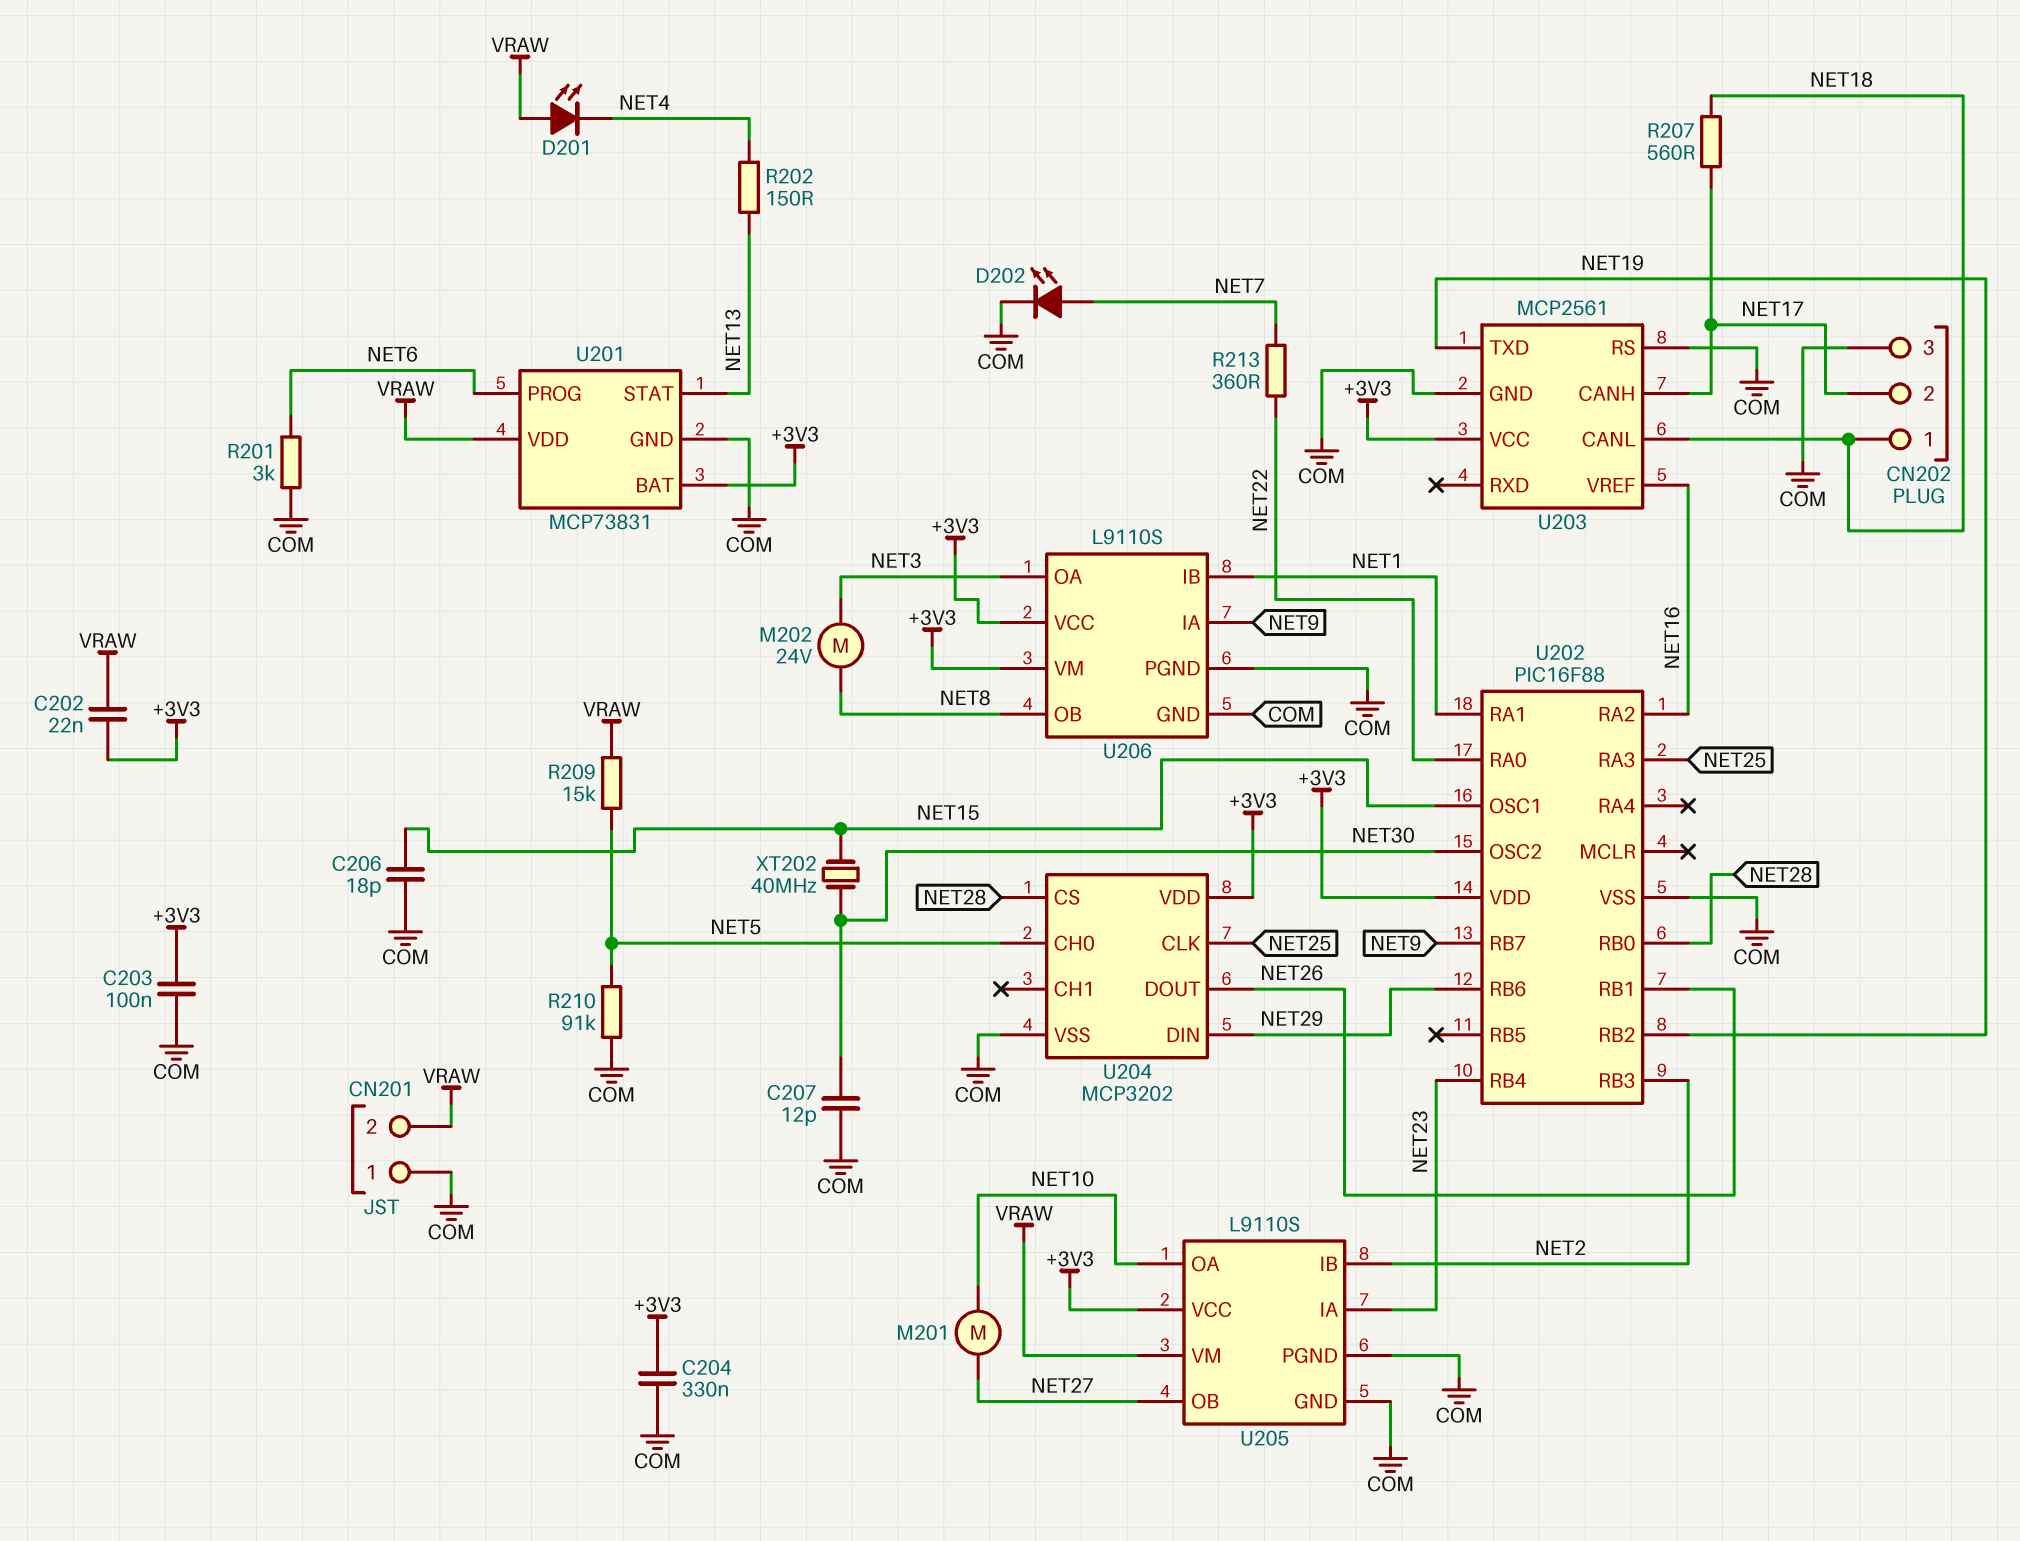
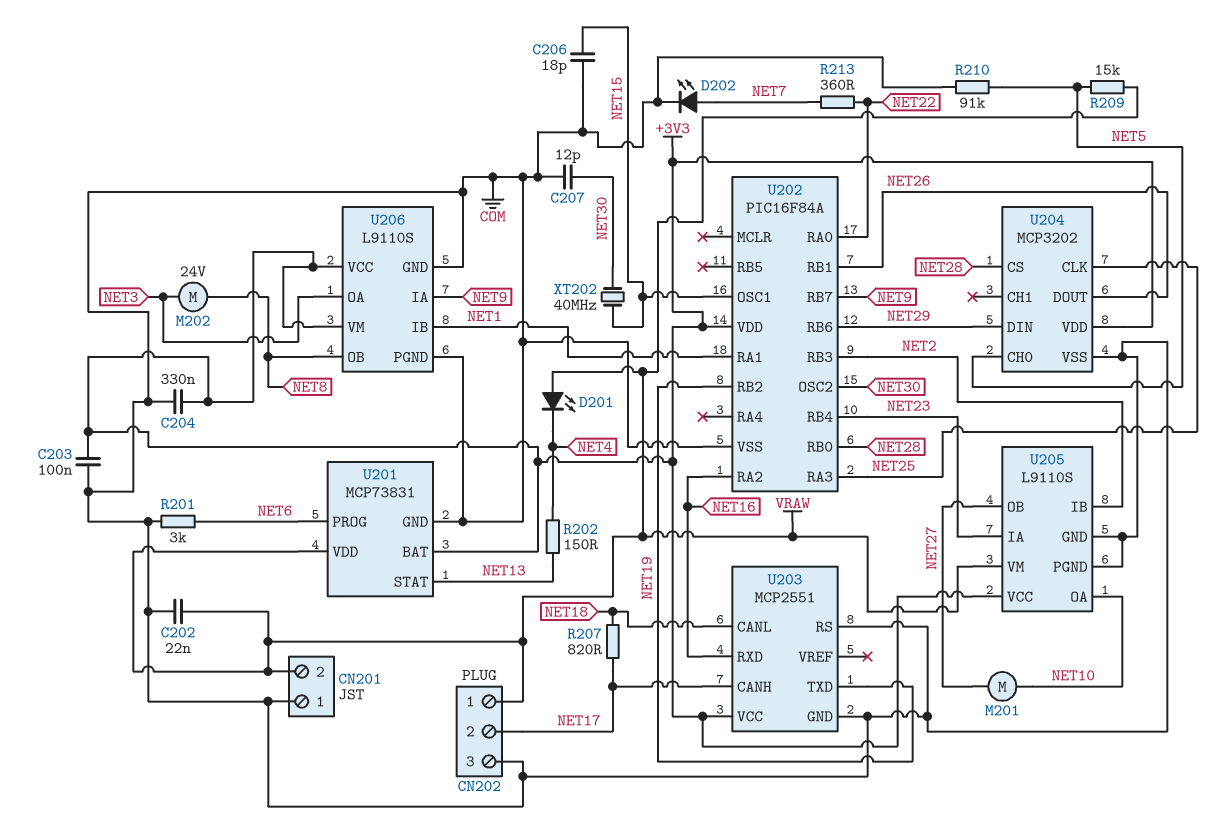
C202: 22nF (+3V3, VRAW) -> 22nF (COM, VRAW)
CN202 pin 1: NET18 -> VRAW
R207: 560 (NET17, NET18) -> 820 (NET17, NET18)
U202: PIC16F88 -> PIC16F84A
U203: MCP2561 -> MCP2551
U203 pin RXD: none -> NET16
U203 pin VREF: NET16 -> none

